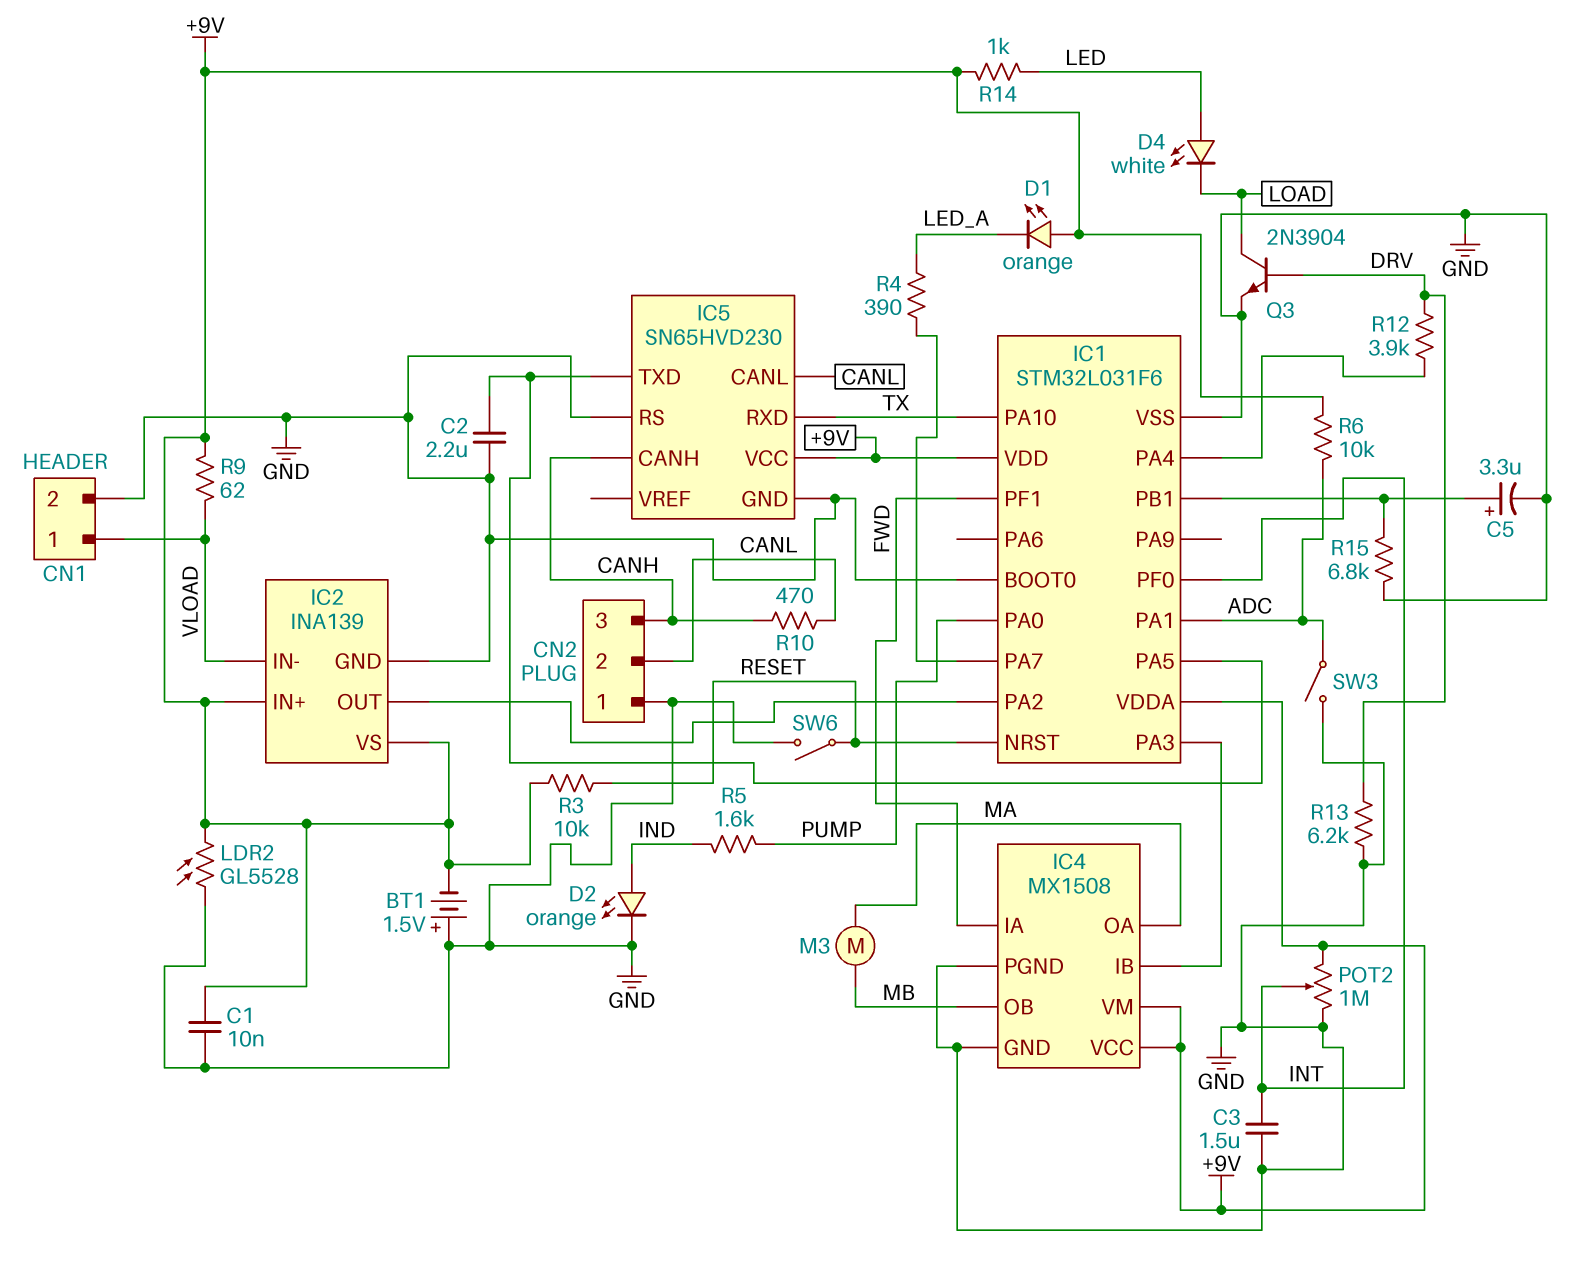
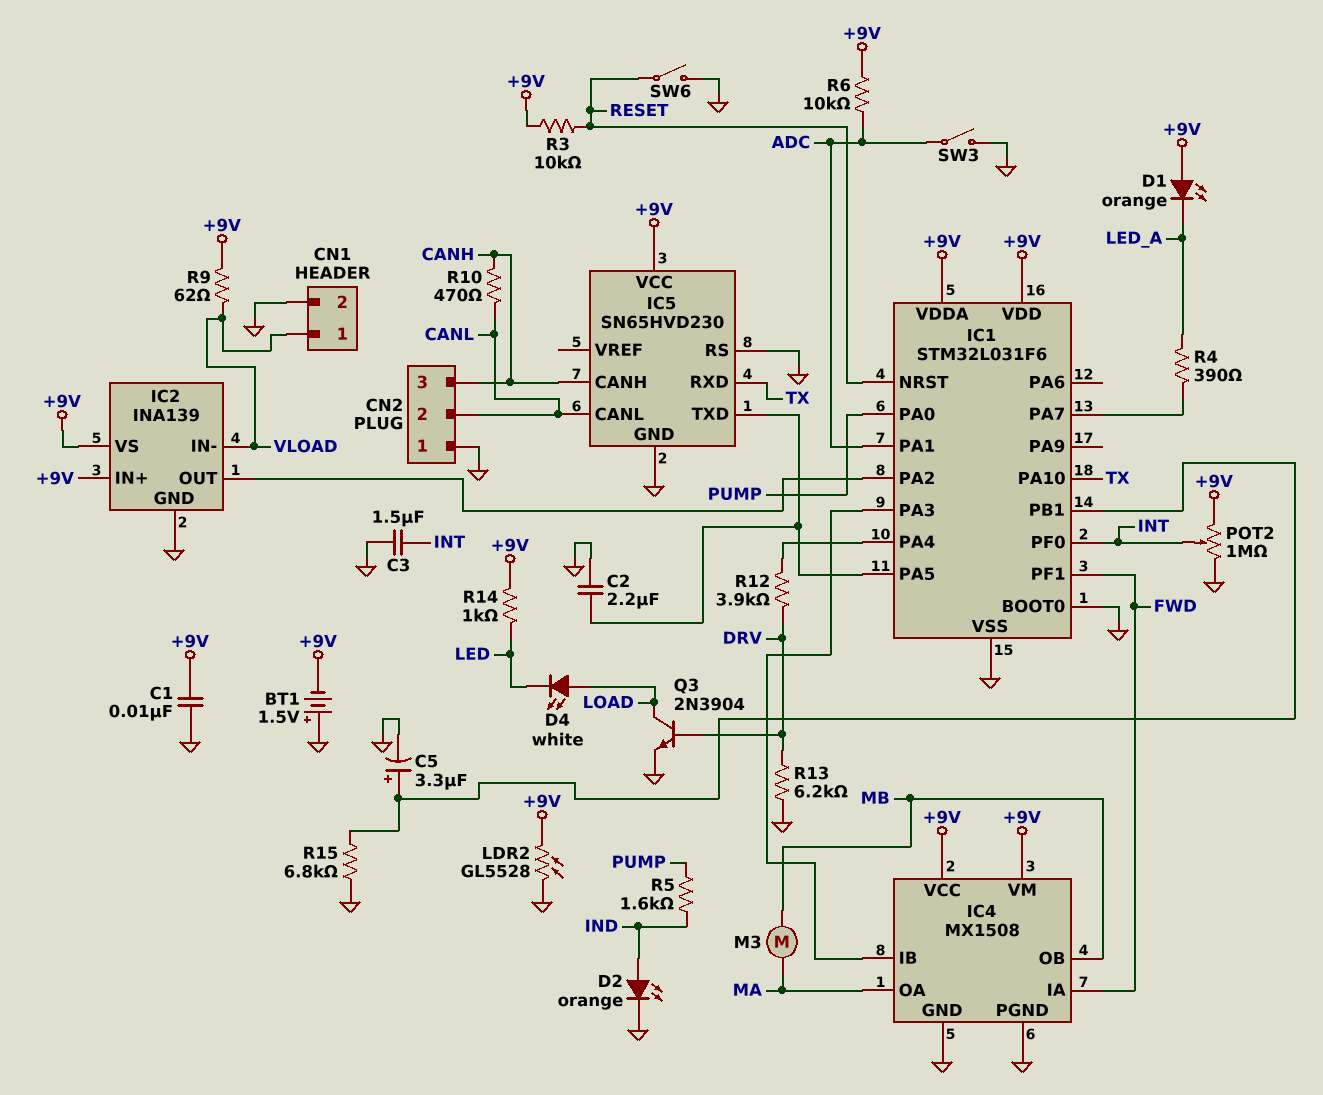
D4: LED white (A LED, K LOAD) -> LED white (A LOAD, K LED)

